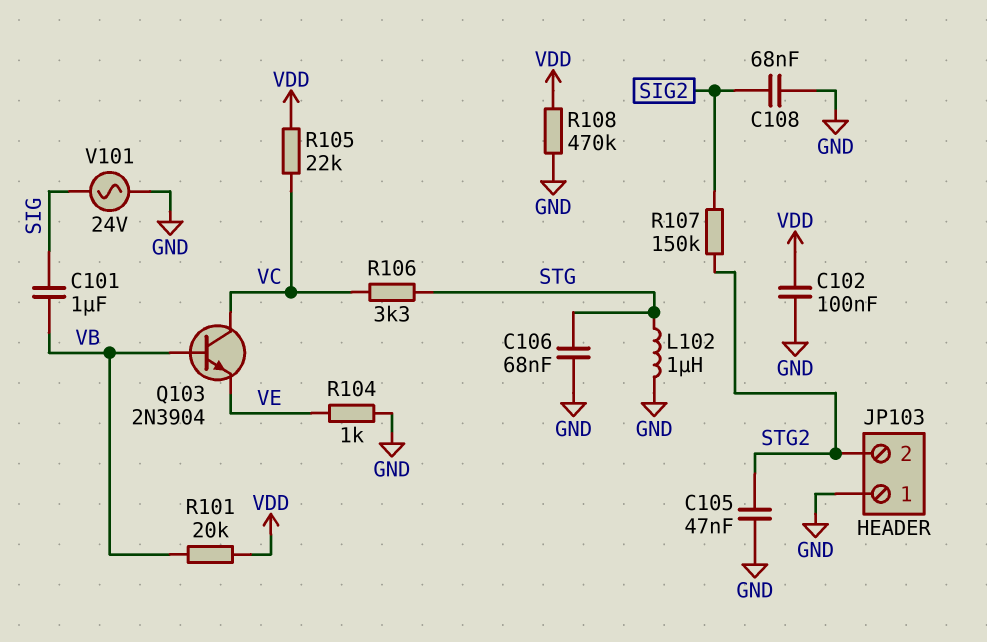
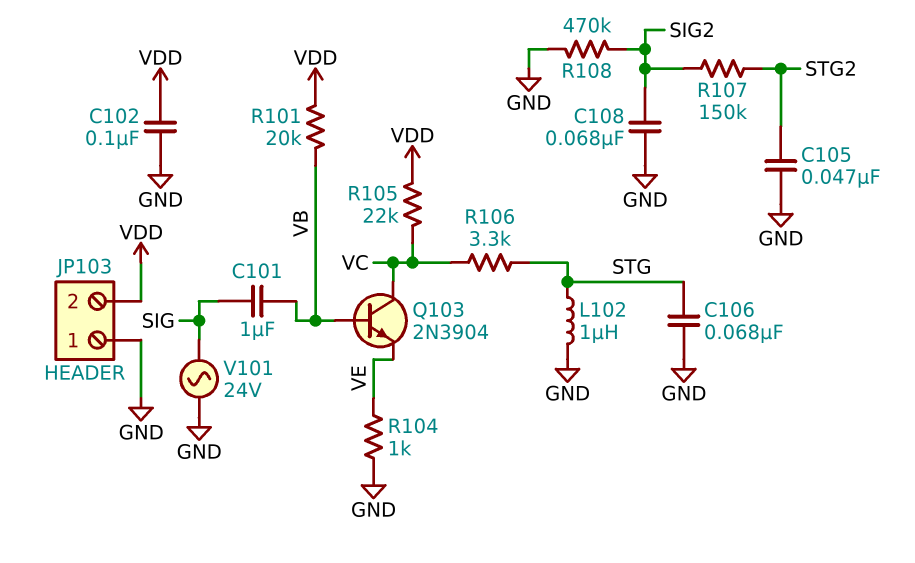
JP103 pin 2: STG2 -> VDD
R108: 470k (GND, VDD) -> 470k (GND, SIG2)

